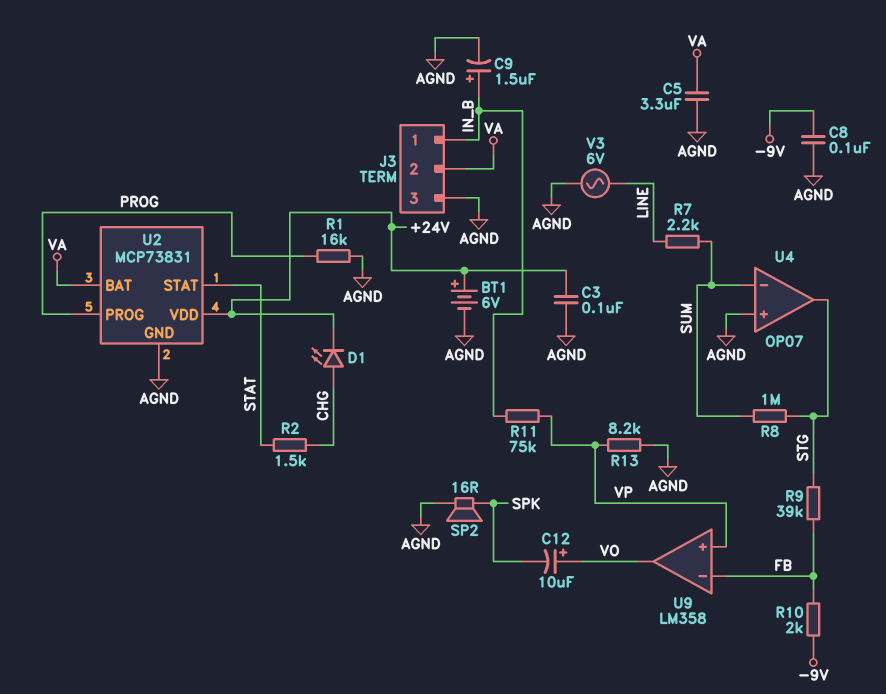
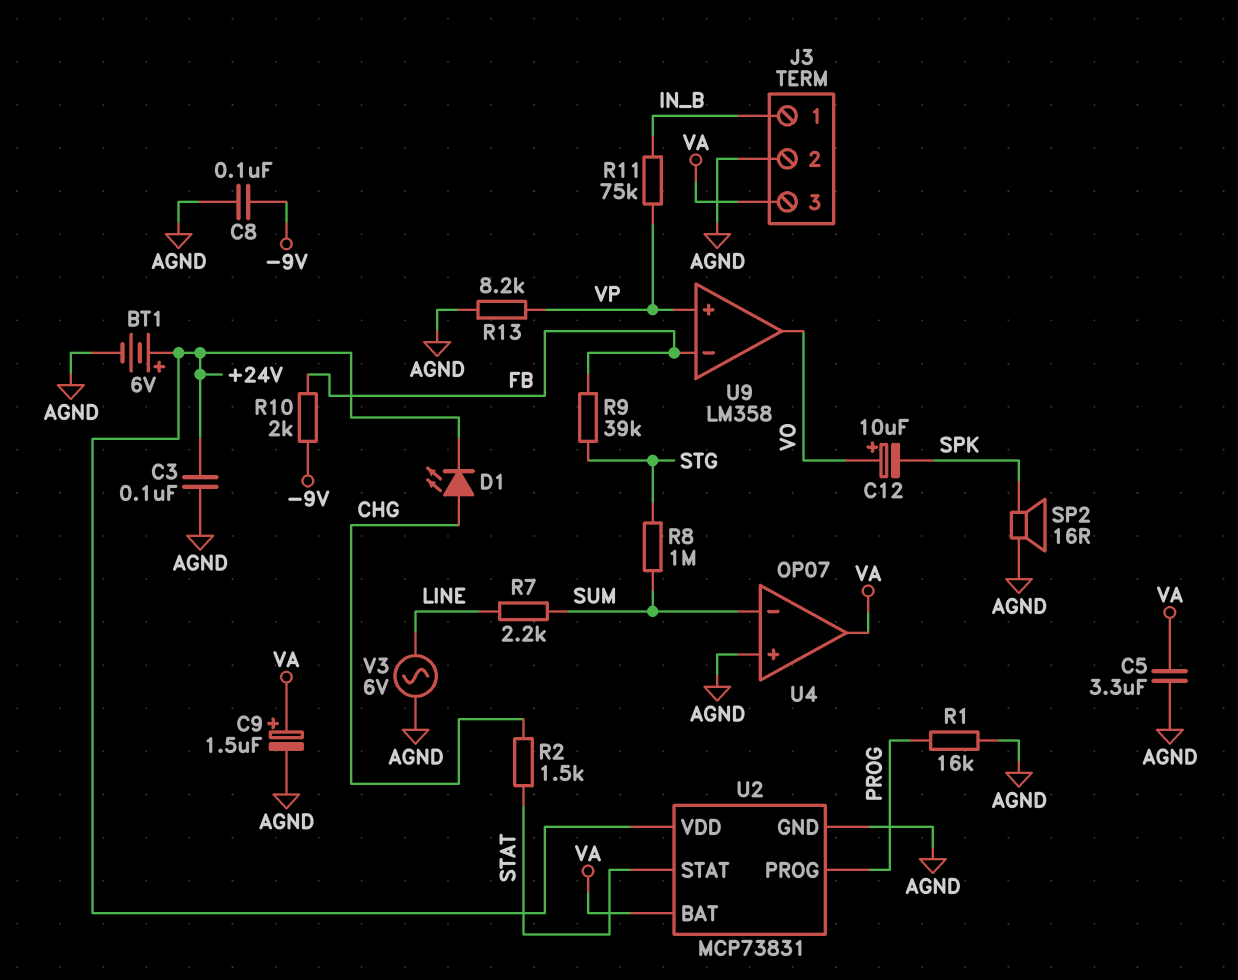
C9: 1.5uF (plus IN_B, minus AGND) -> 1.5uF (plus VA, minus AGND)
J3 pin 2: VA -> AGND
J3 pin 3: AGND -> VA
U4 pin out: STG -> VA

